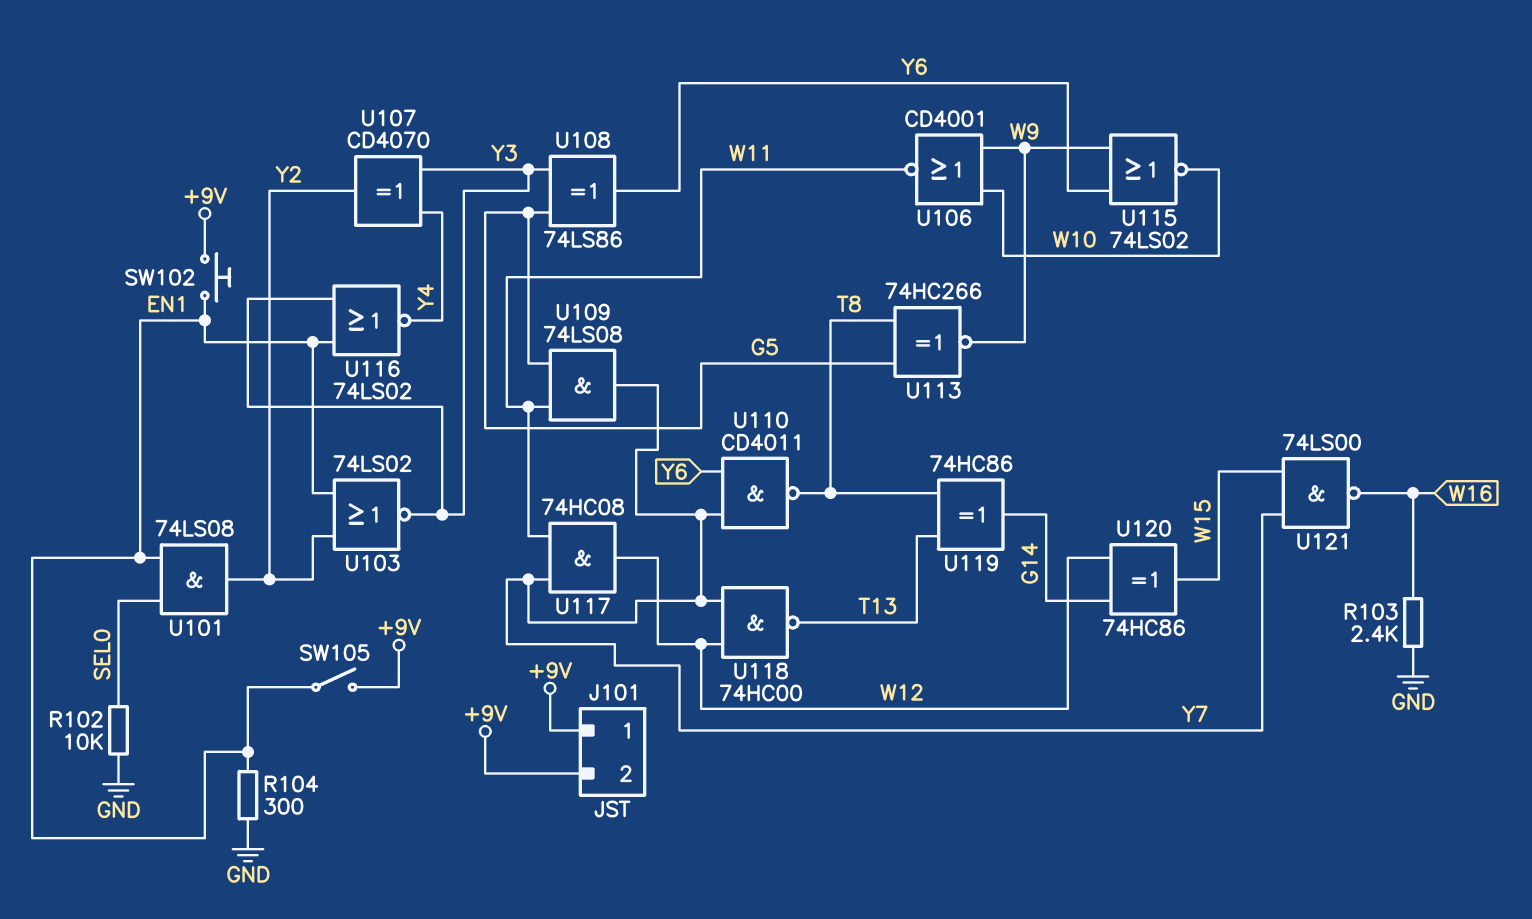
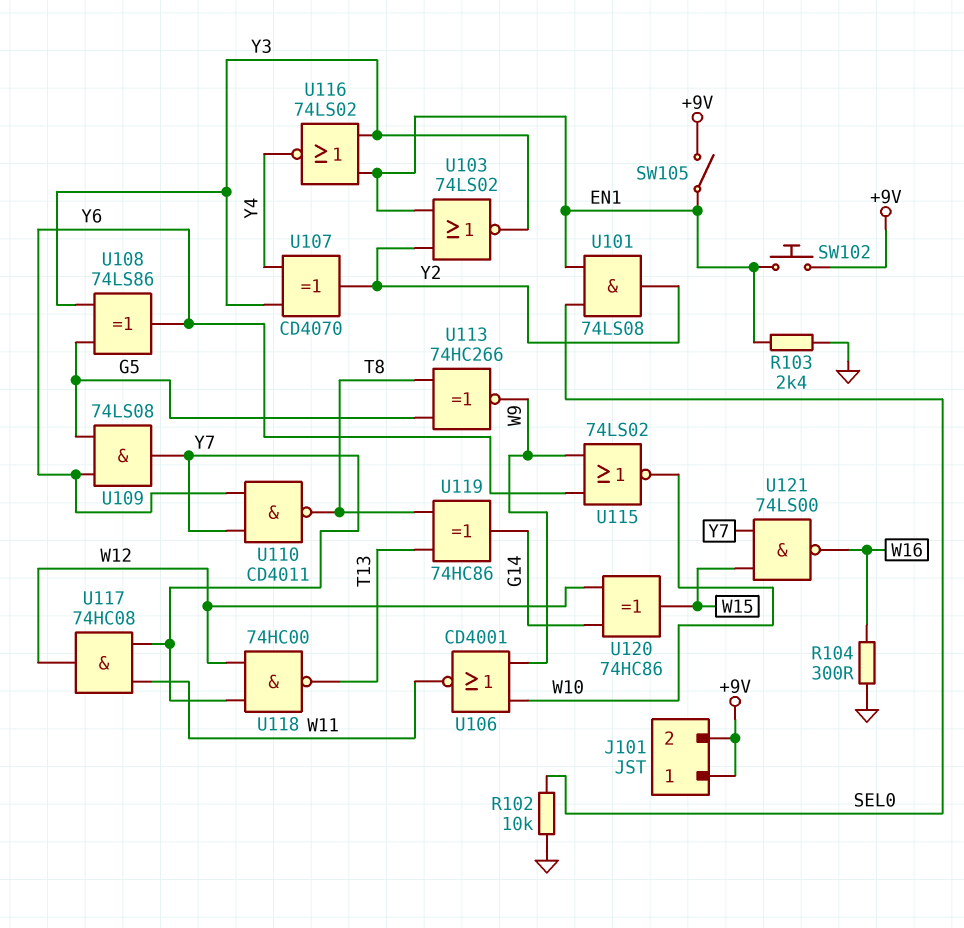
R103: 2.4k (GND, W16) -> 2.4k (EN1, GND)
R104: 300 (EN1, GND) -> 300 (GND, W16)
U109: AND 74LS08 (in G5, in W11, out Y7) -> AND 74LS08 (in G5, in Y6, out Y7)

